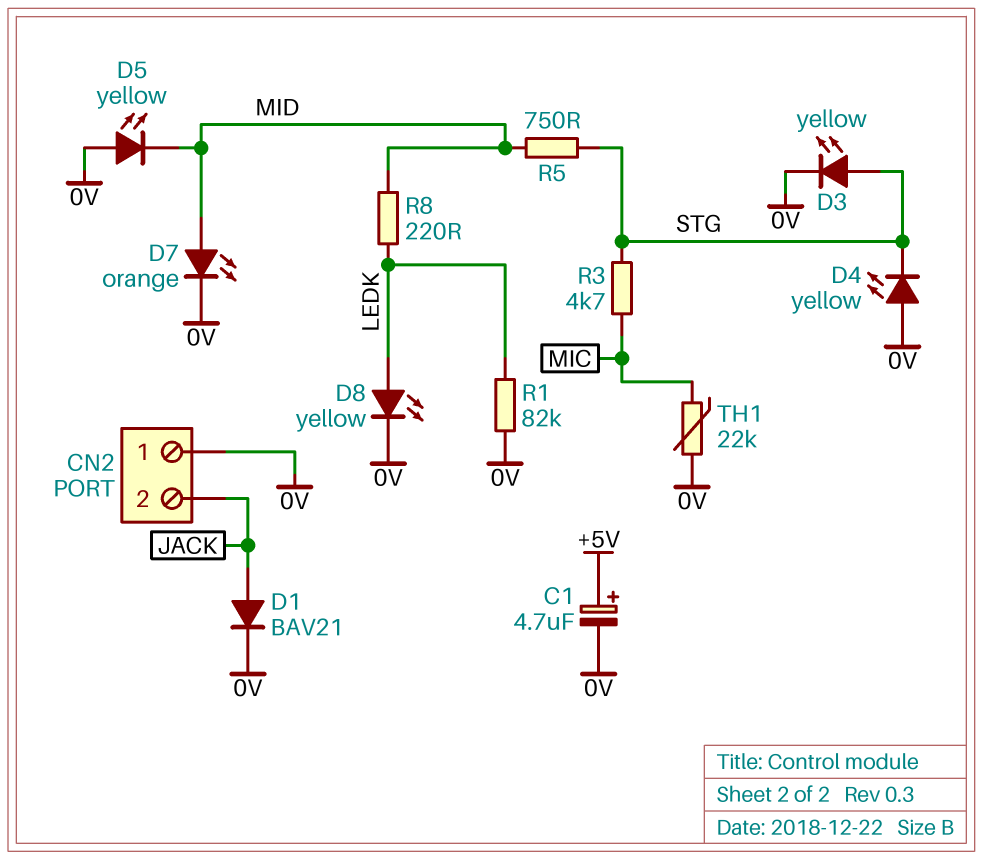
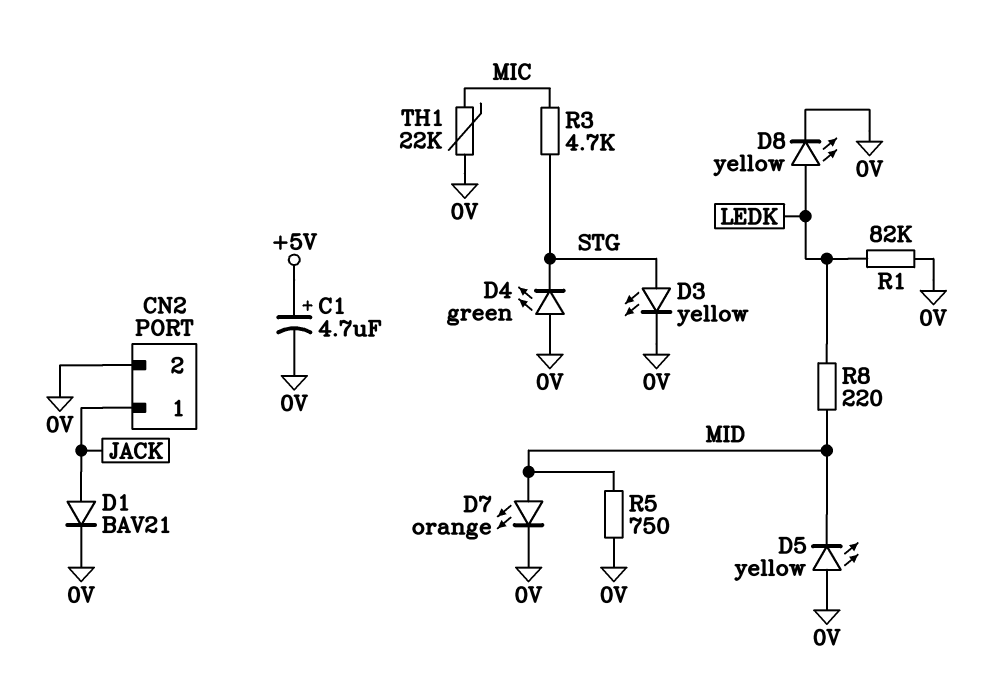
CN2 pin 1: 0V -> JACK
CN2 pin 2: JACK -> 0V
D4: LED yellow (A 0V, K STG) -> LED green (A 0V, K STG)
R5: 750 (MID, STG) -> 750 (0V, MID)

